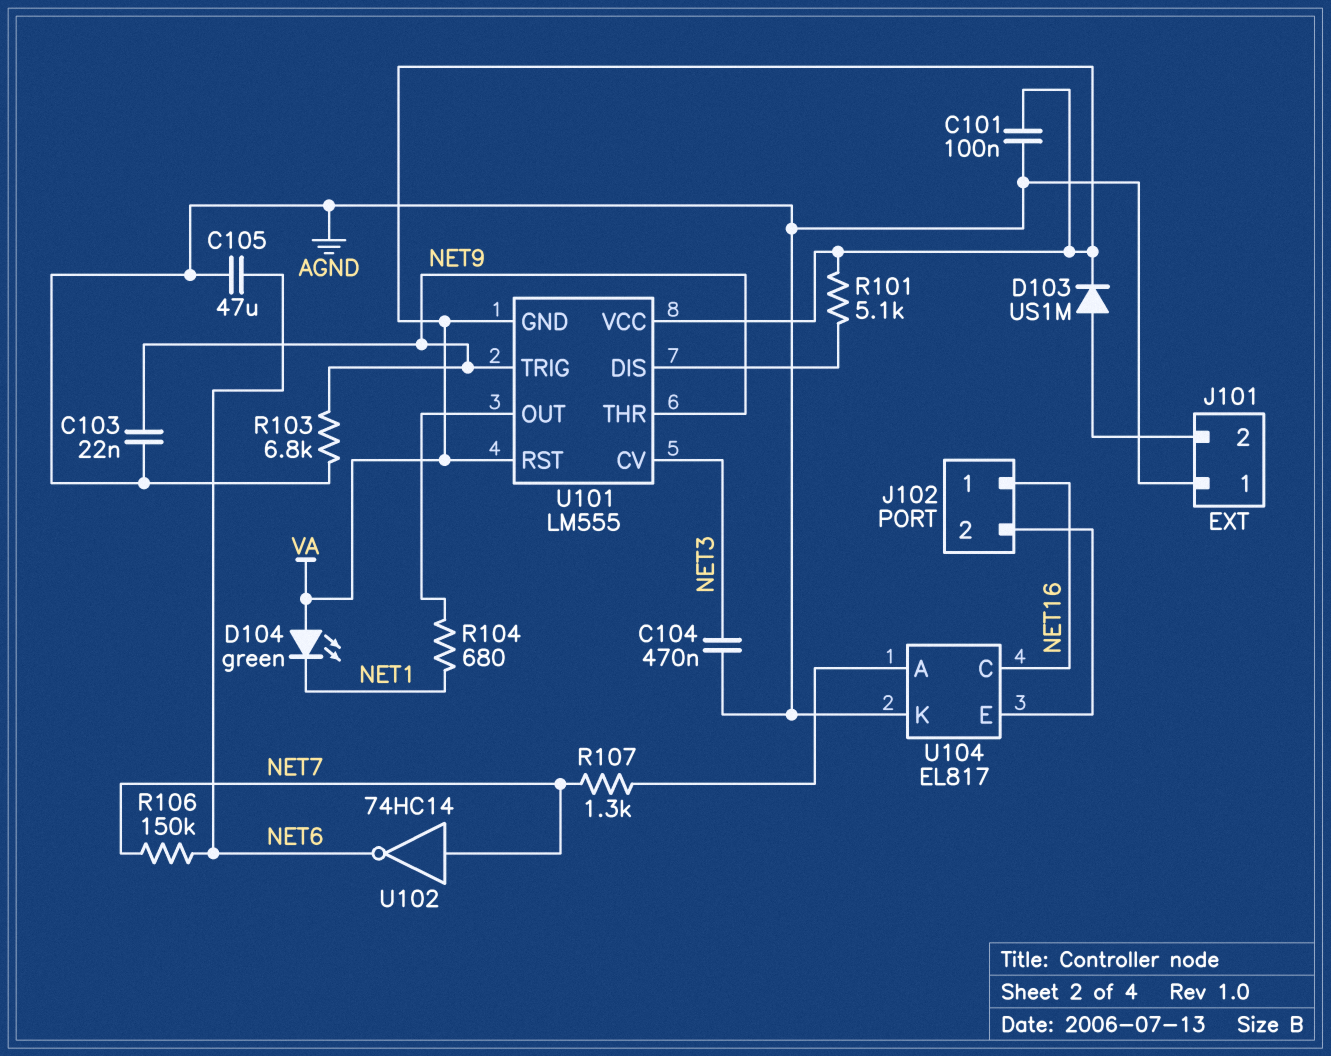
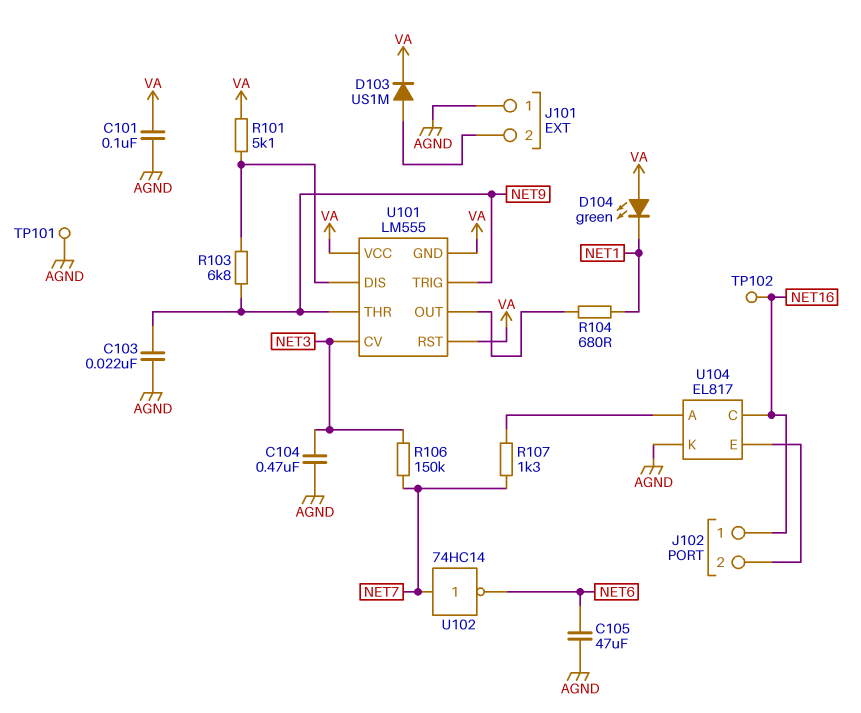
R103: 6.8k (AGND, NET9) -> 6.8k (NET9, U101/DIS)
R106: 150k (NET6, NET7) -> 150k (NET3, NET7)
TP101: none -> test point (AGND)
TP102: none -> test point (NET16)

